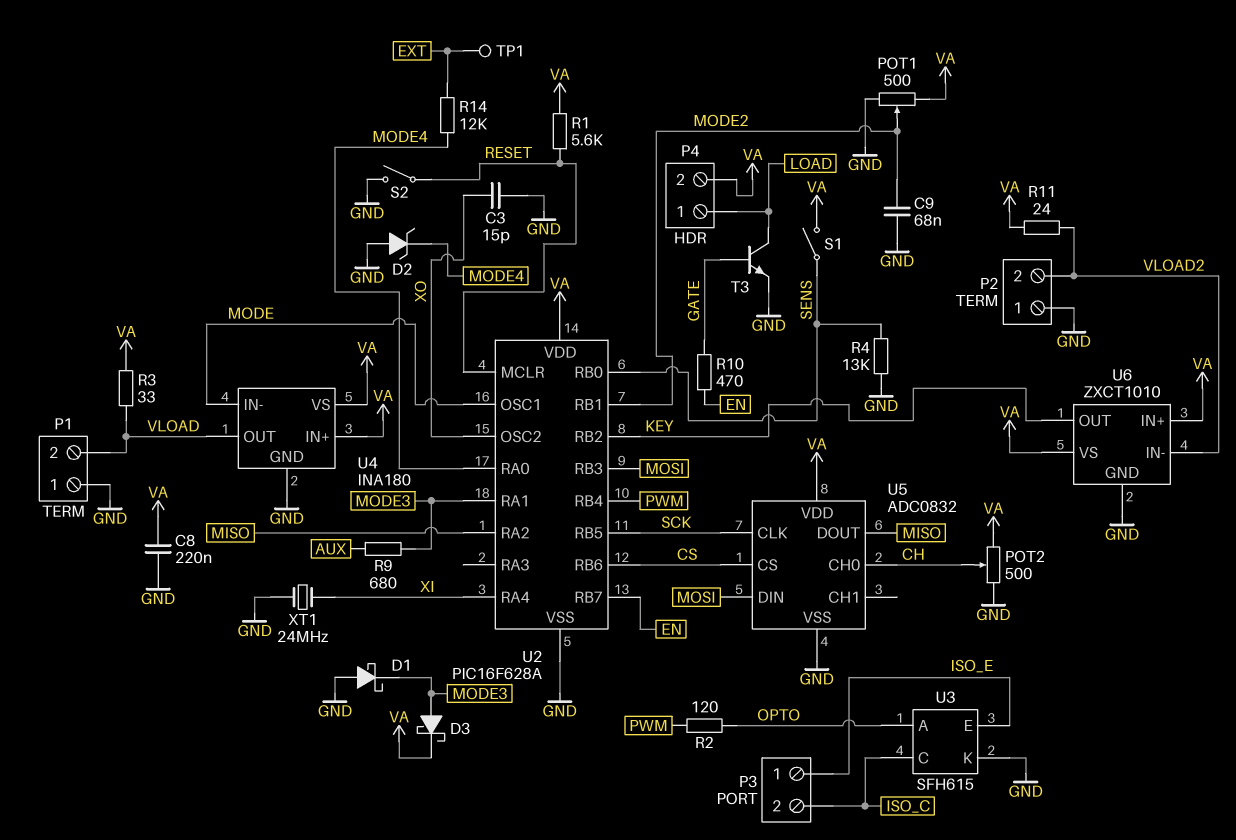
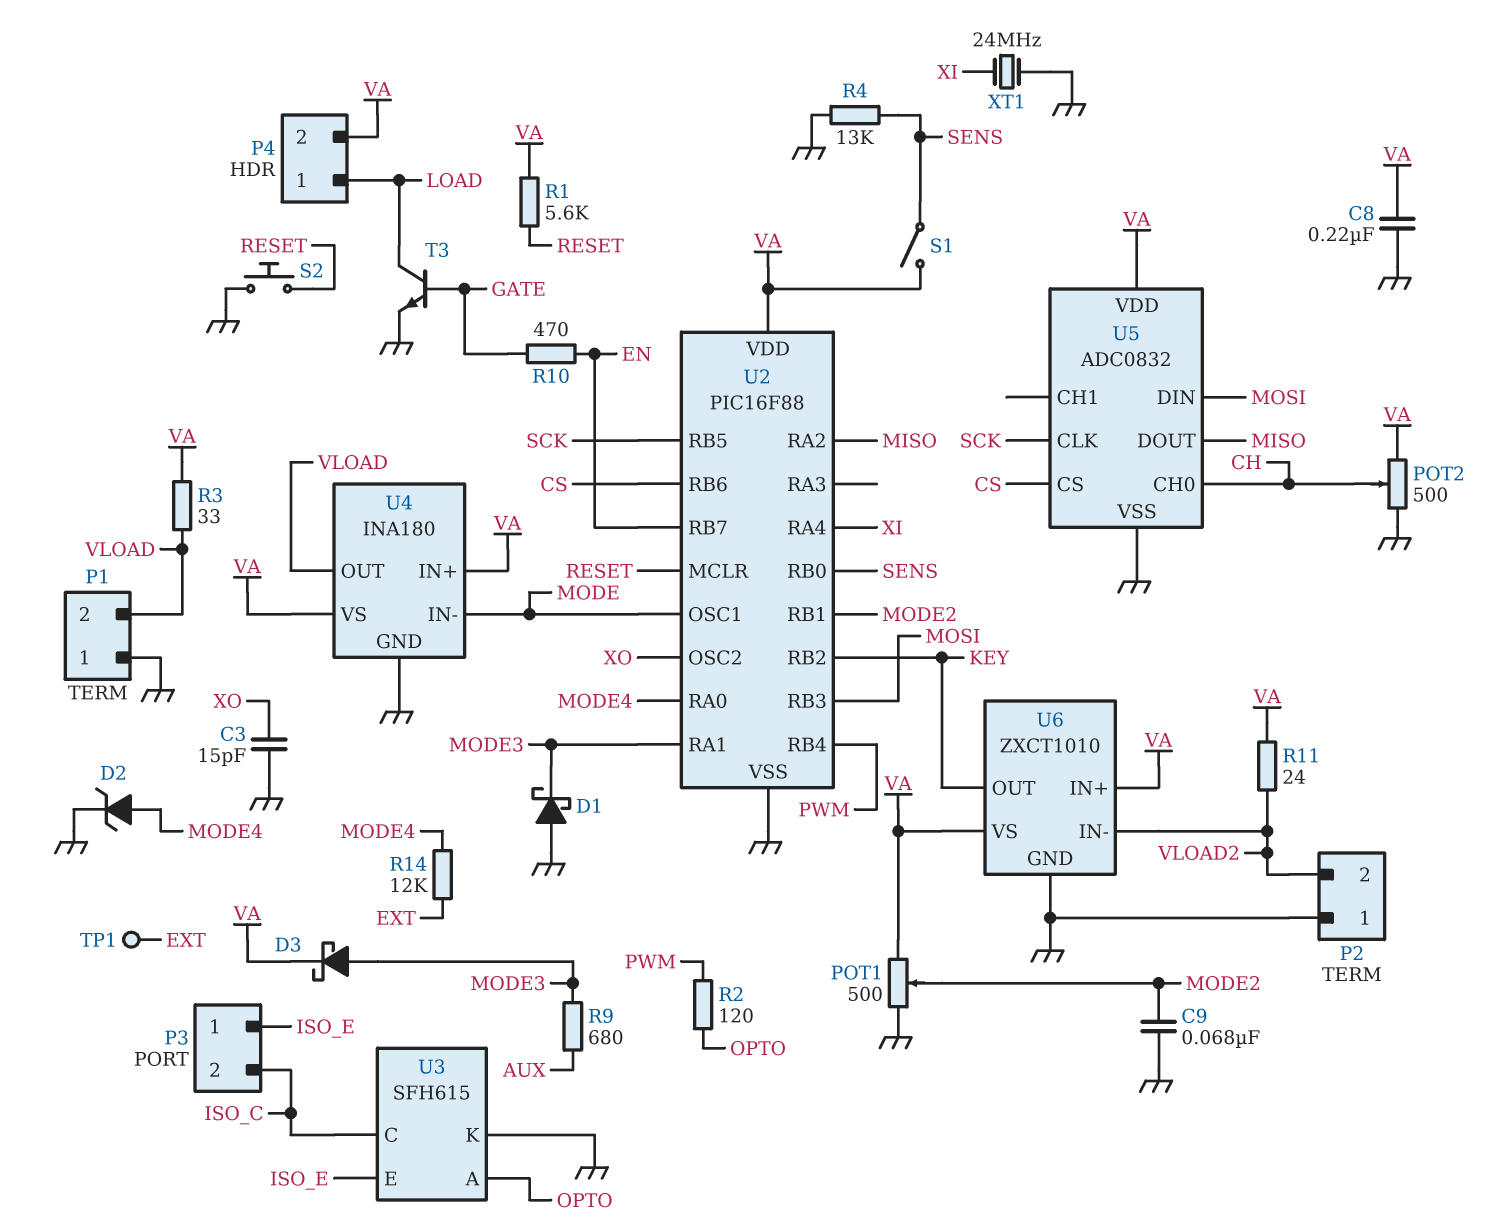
D2: zener (A GND, K MODE4) -> zener (A MODE4, K GND)
S2: switch (GND, RESET) -> button (GND, RESET)
U2: PIC16F628A -> PIC16F88

